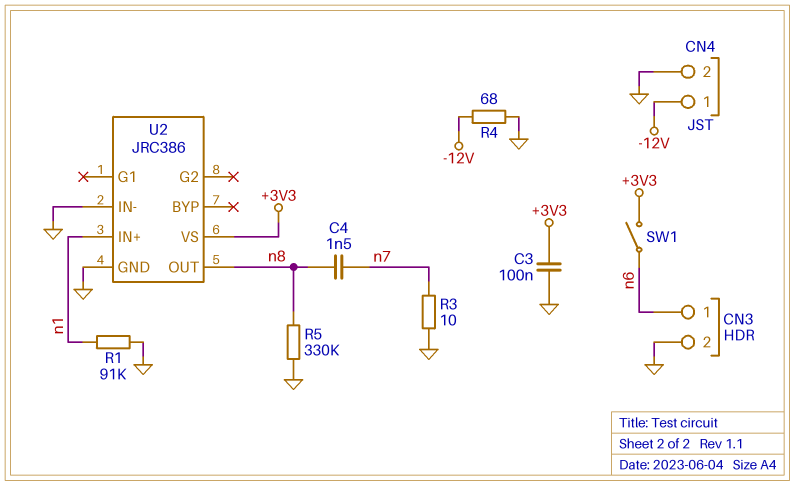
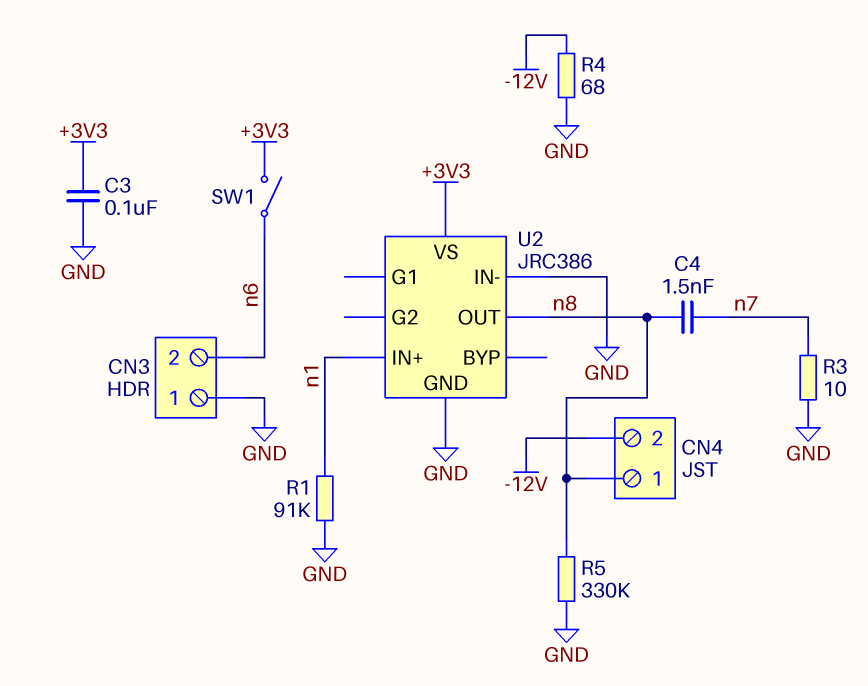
CN3 pin 1: n6 -> GND
CN3 pin 2: GND -> n6
CN4 pin 1: -12V -> n8
CN4 pin 2: GND -> -12V

